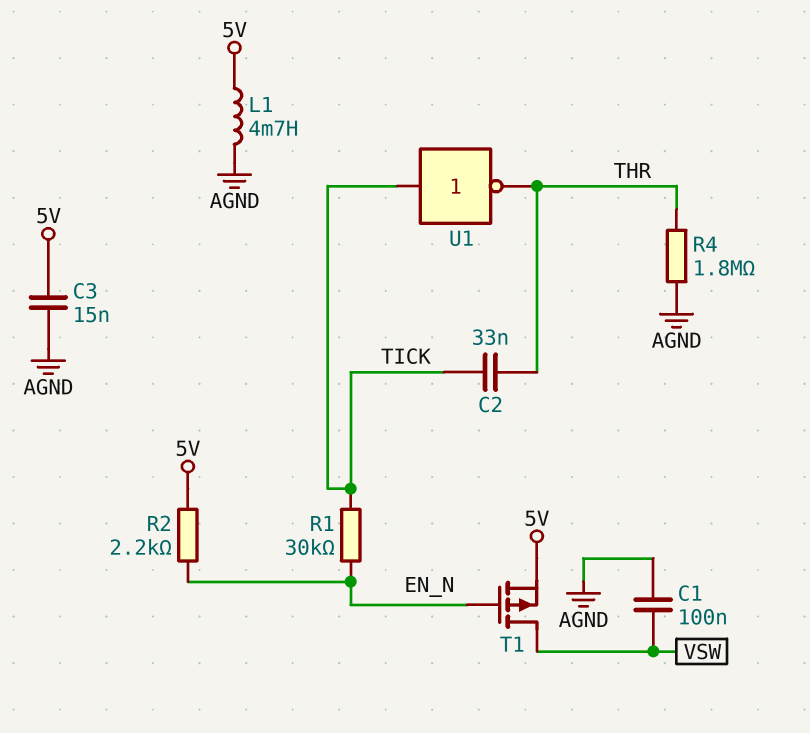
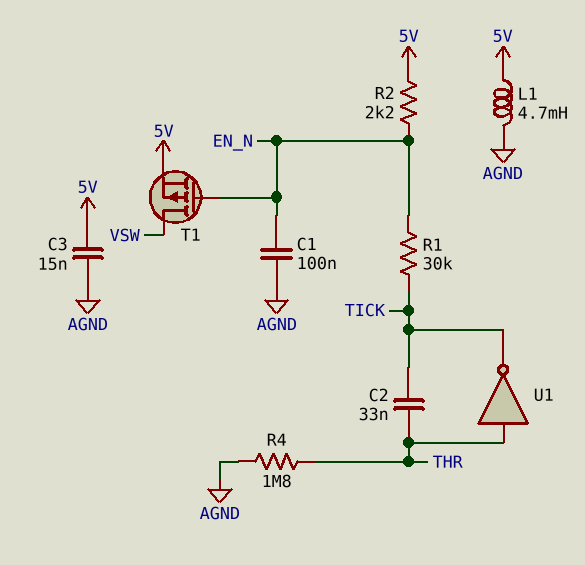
C1: 100nF (AGND, VSW) -> 100nF (AGND, EN_N)
U1: NOT (in TICK, out THR) -> NOT (in THR, out TICK)

